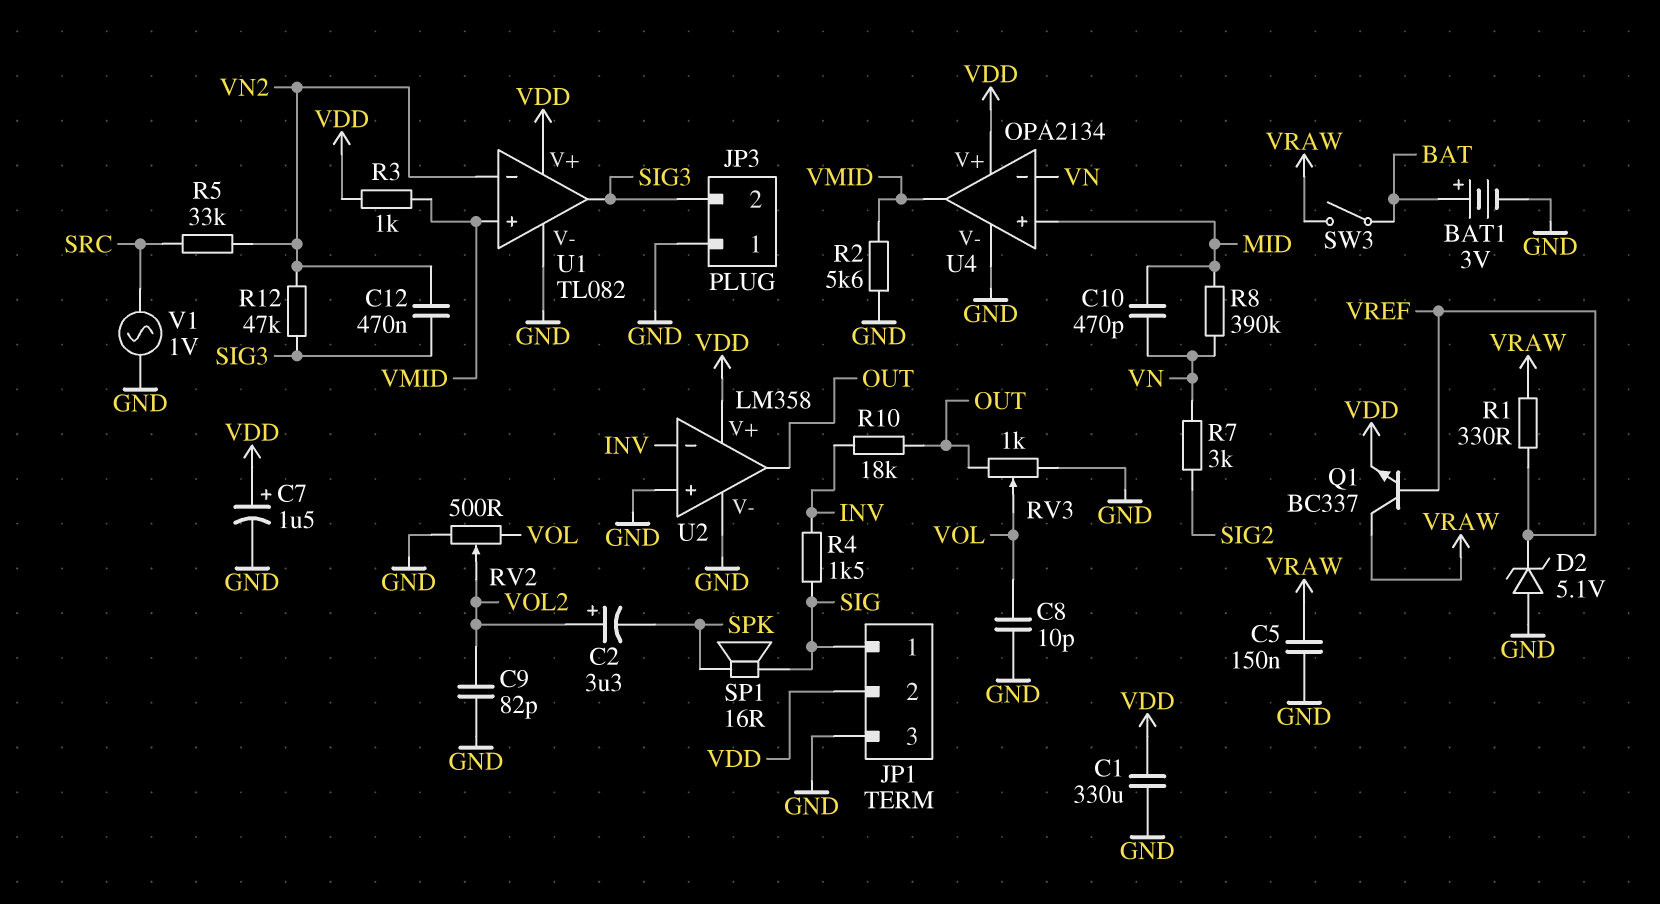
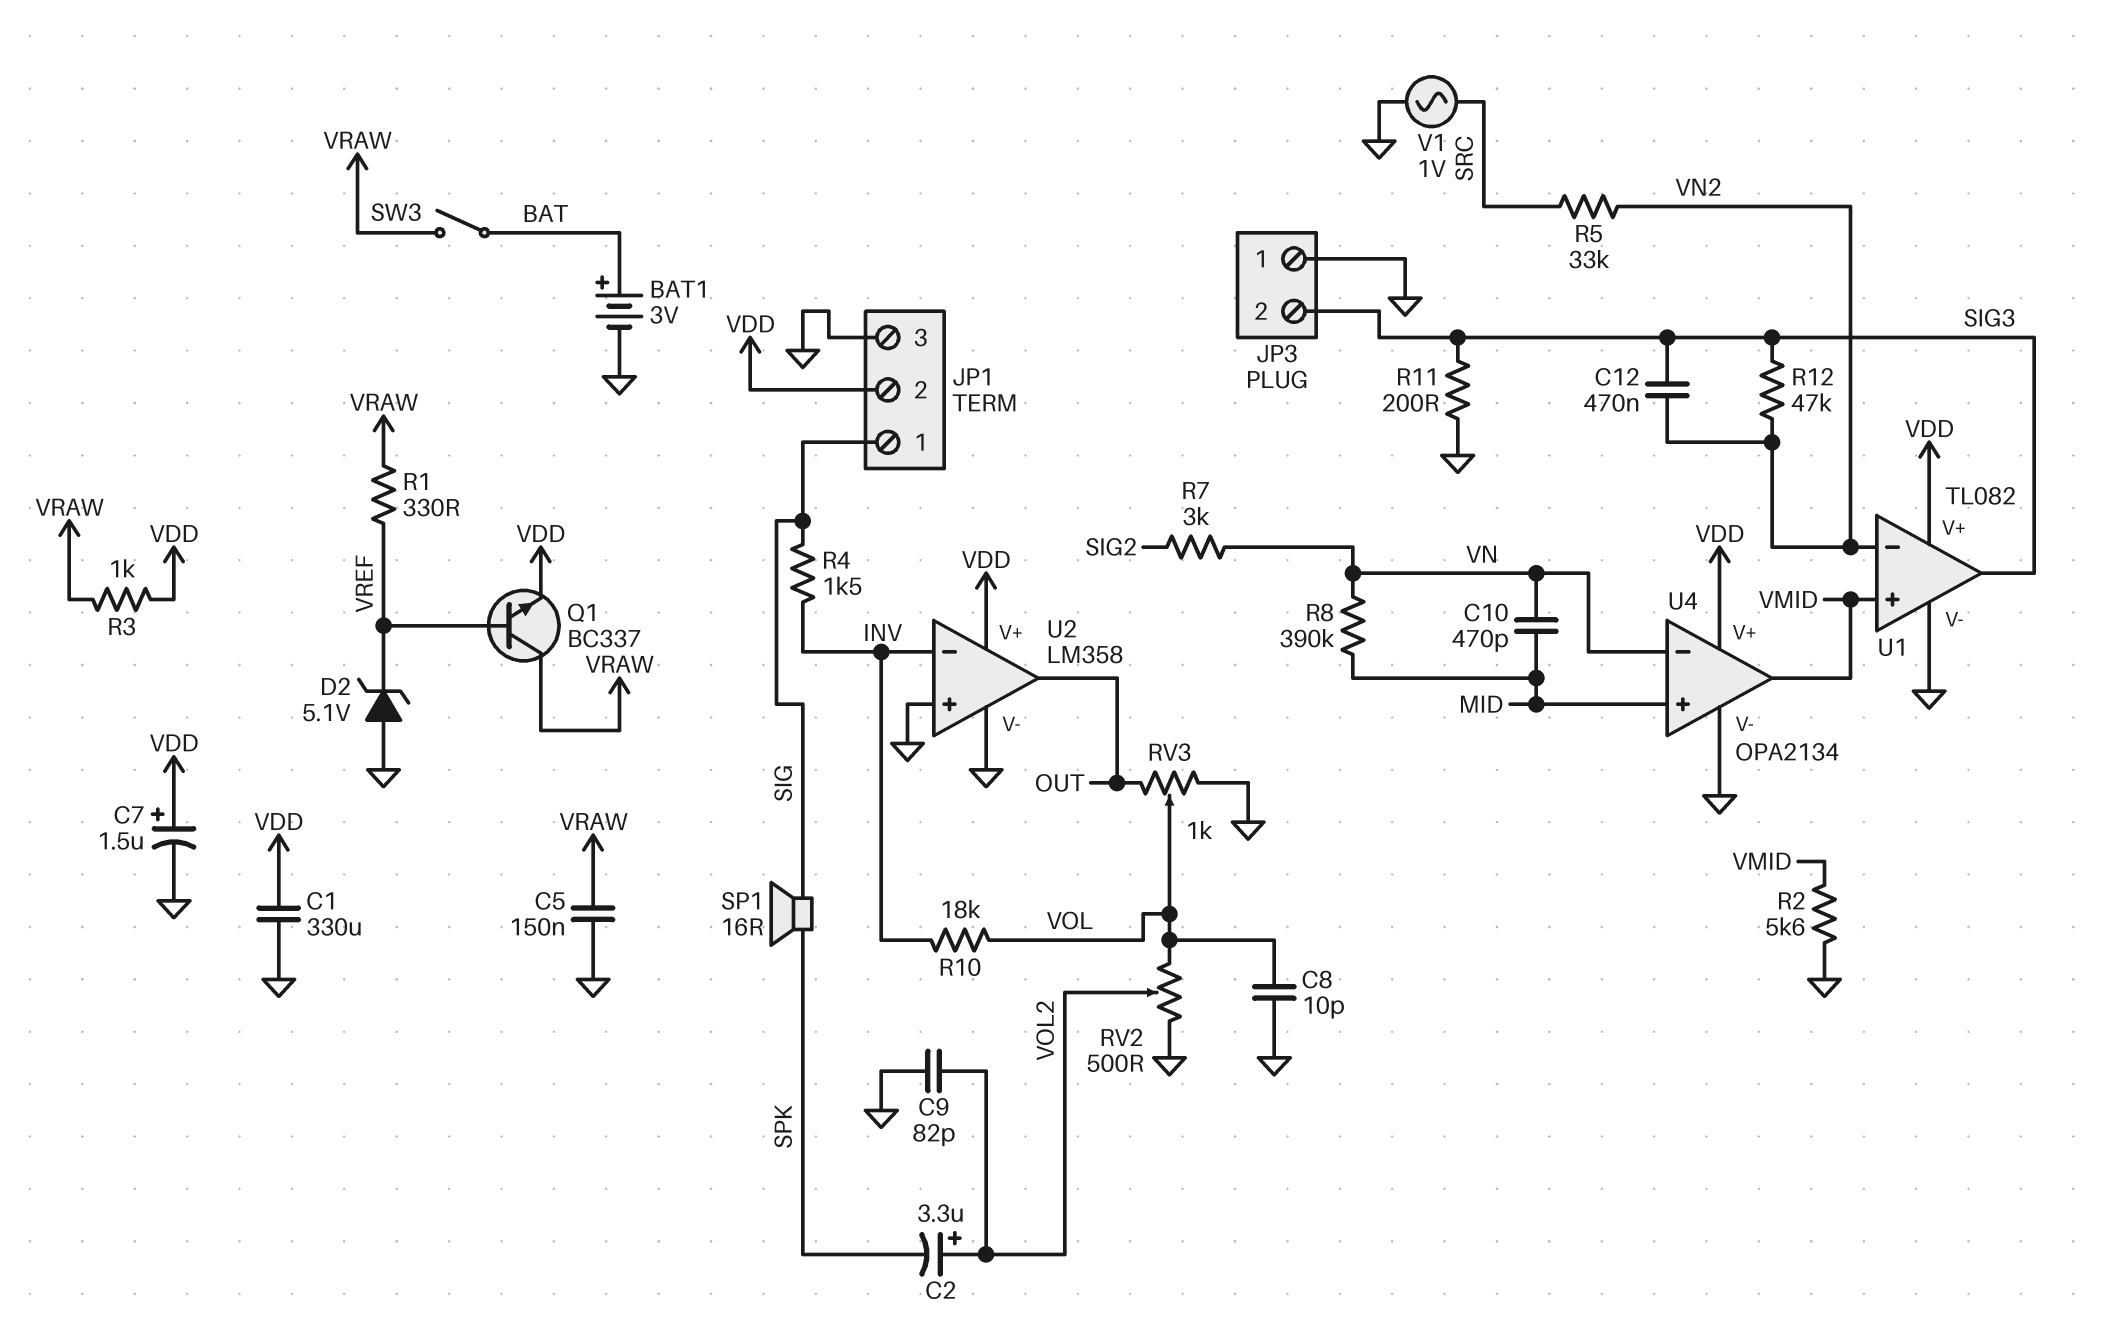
R3: 1k (VDD, VMID) -> 1k (VDD, VRAW)
R10: 18k (INV, OUT) -> 18k (INV, VOL)
R11: none -> 200 (GND, SIG3)

